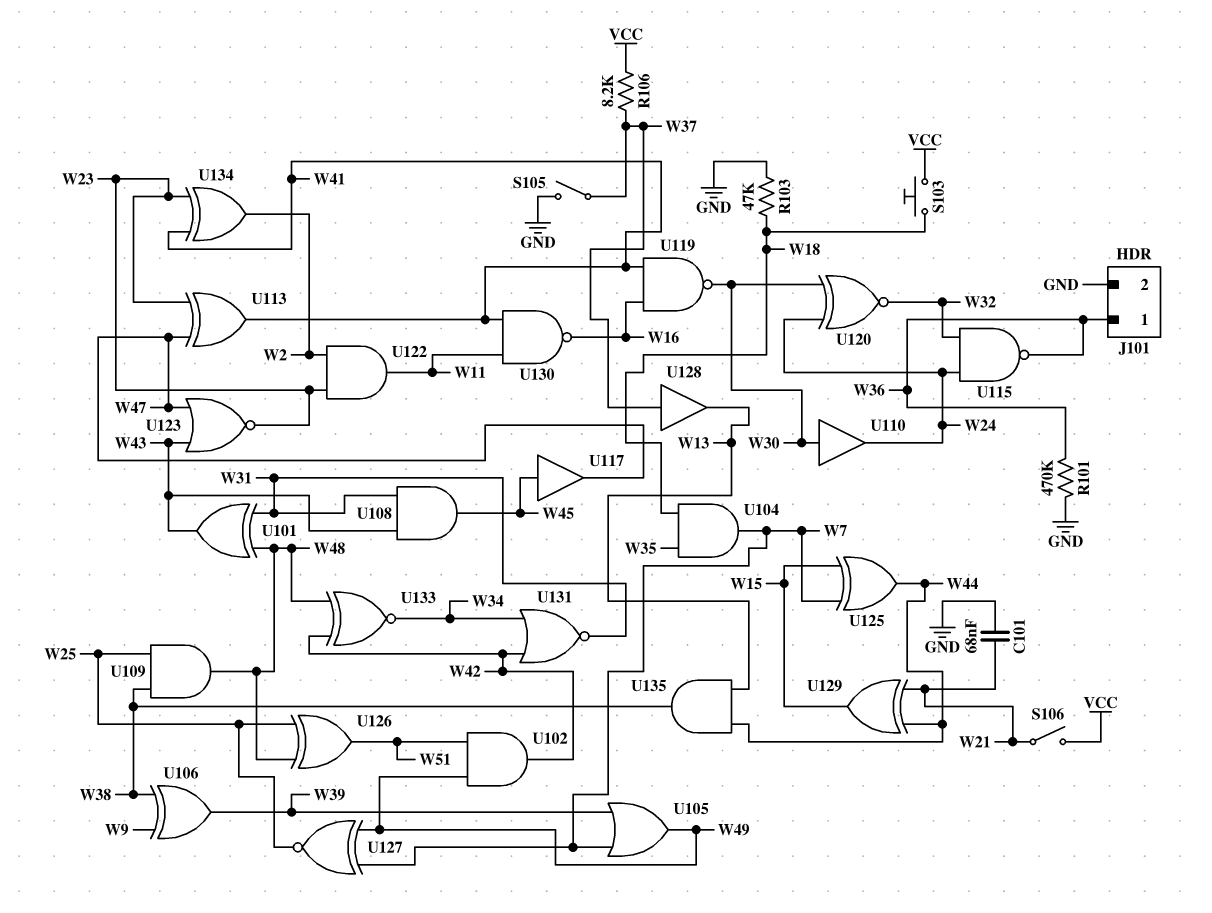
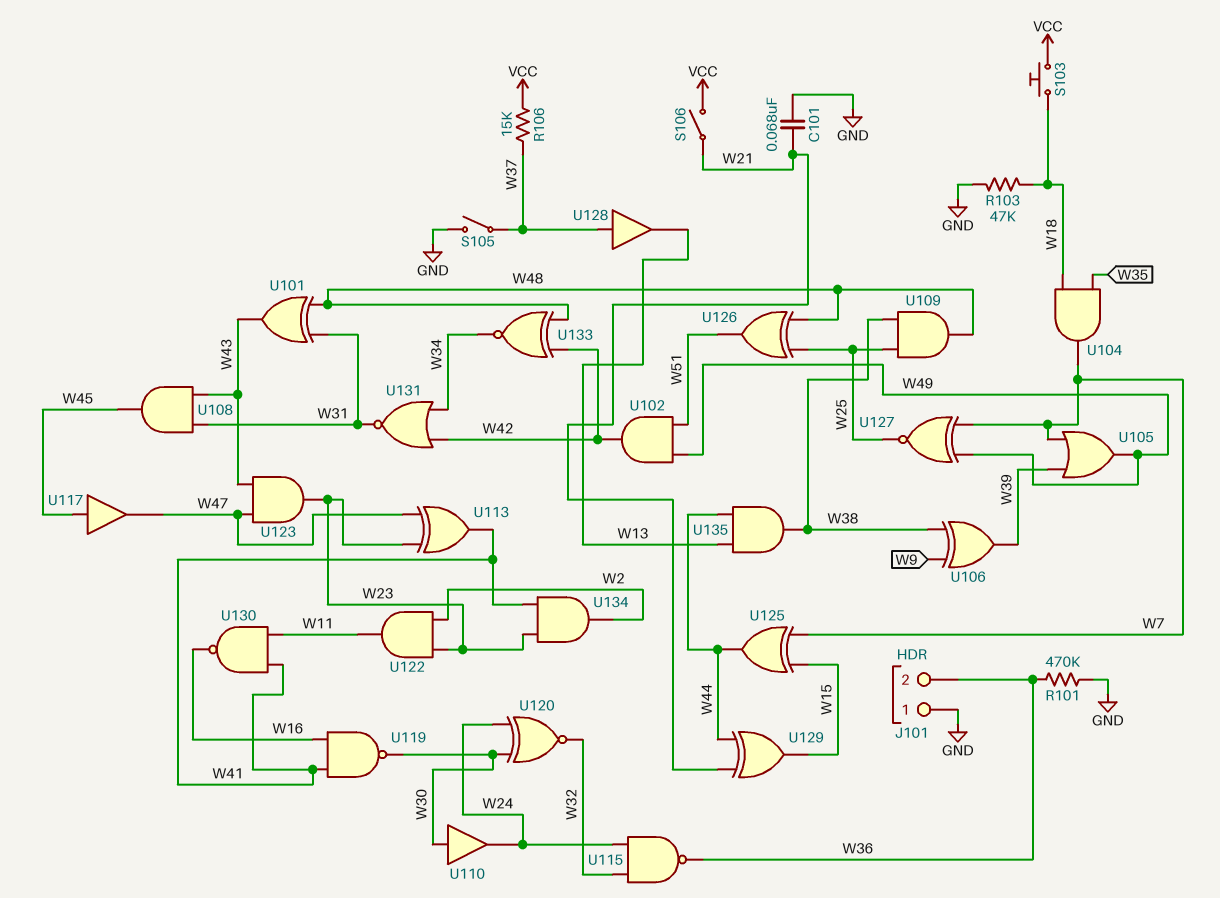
J101 pin 1: W36 -> GND
J101 pin 2: GND -> W36
R106: 8.2k (VCC, W37) -> 15k (VCC, W37)
U123: NOR (in W43, in W47, out W23) -> AND (in W43, in W47, out W23)
U134: XOR (in W23, in W41, out W2) -> AND (in W23, in W41, out W2)

